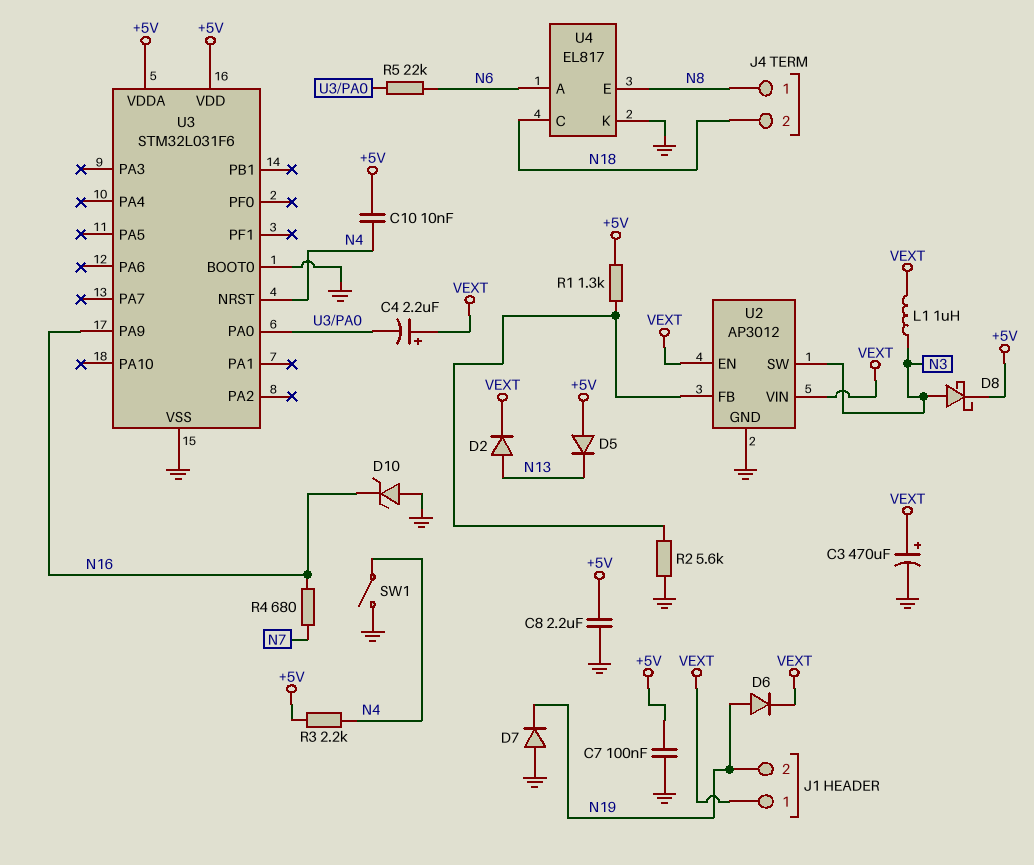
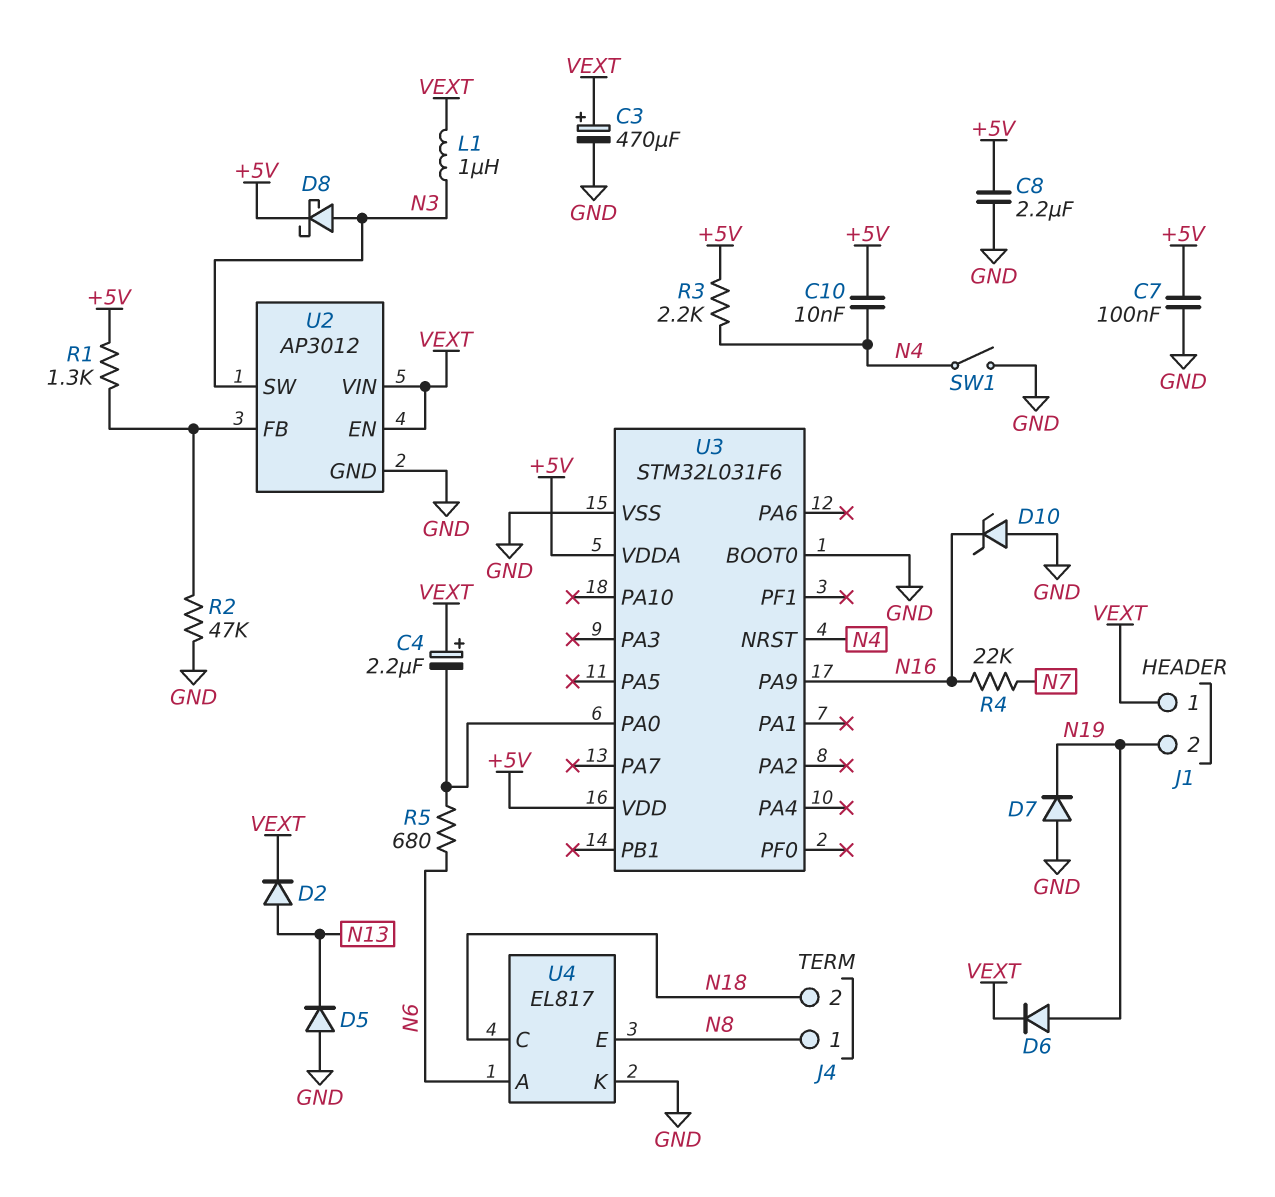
D5: diode (A +5V, K N13) -> diode (A GND, K N13)
R2: 5.6k (GND, U2/FB) -> 47k (GND, U2/FB)
R4: 680 (N7, N16) -> 22k (N7, N16)
R5: 22k (N6, U3/PA0) -> 680 (N6, U3/PA0)

